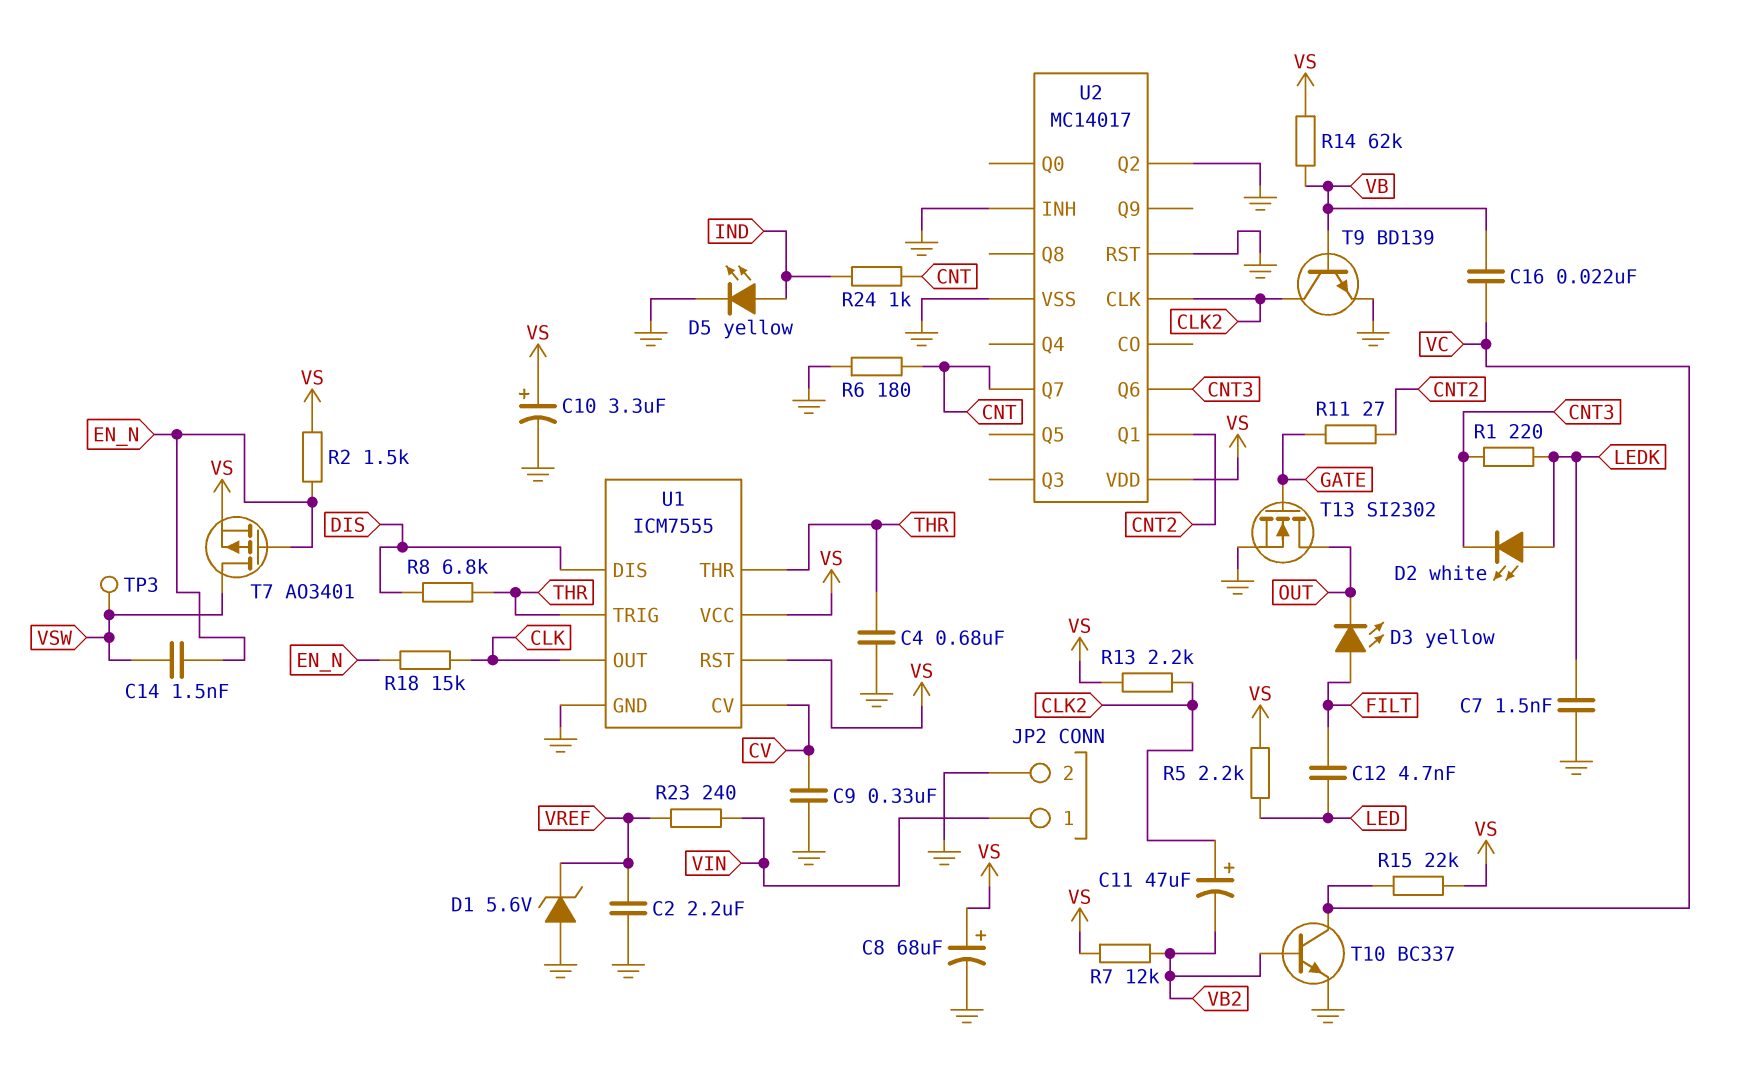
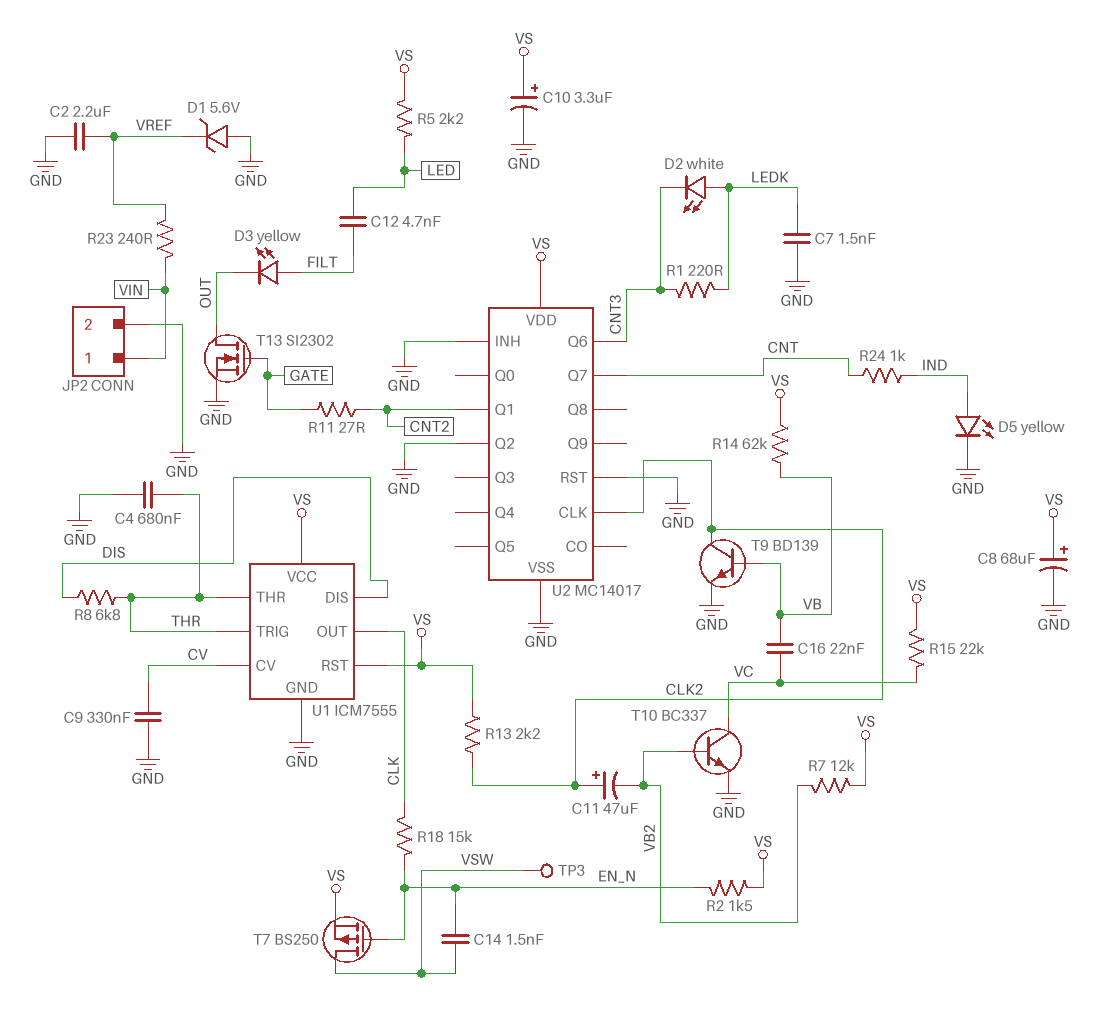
R6: 180 (CNT, GND) -> none
T7: PMOS AO3401 (G EN_N, D VSW, S VS) -> PMOS BS250 (G EN_N, D VSW, S VS)

